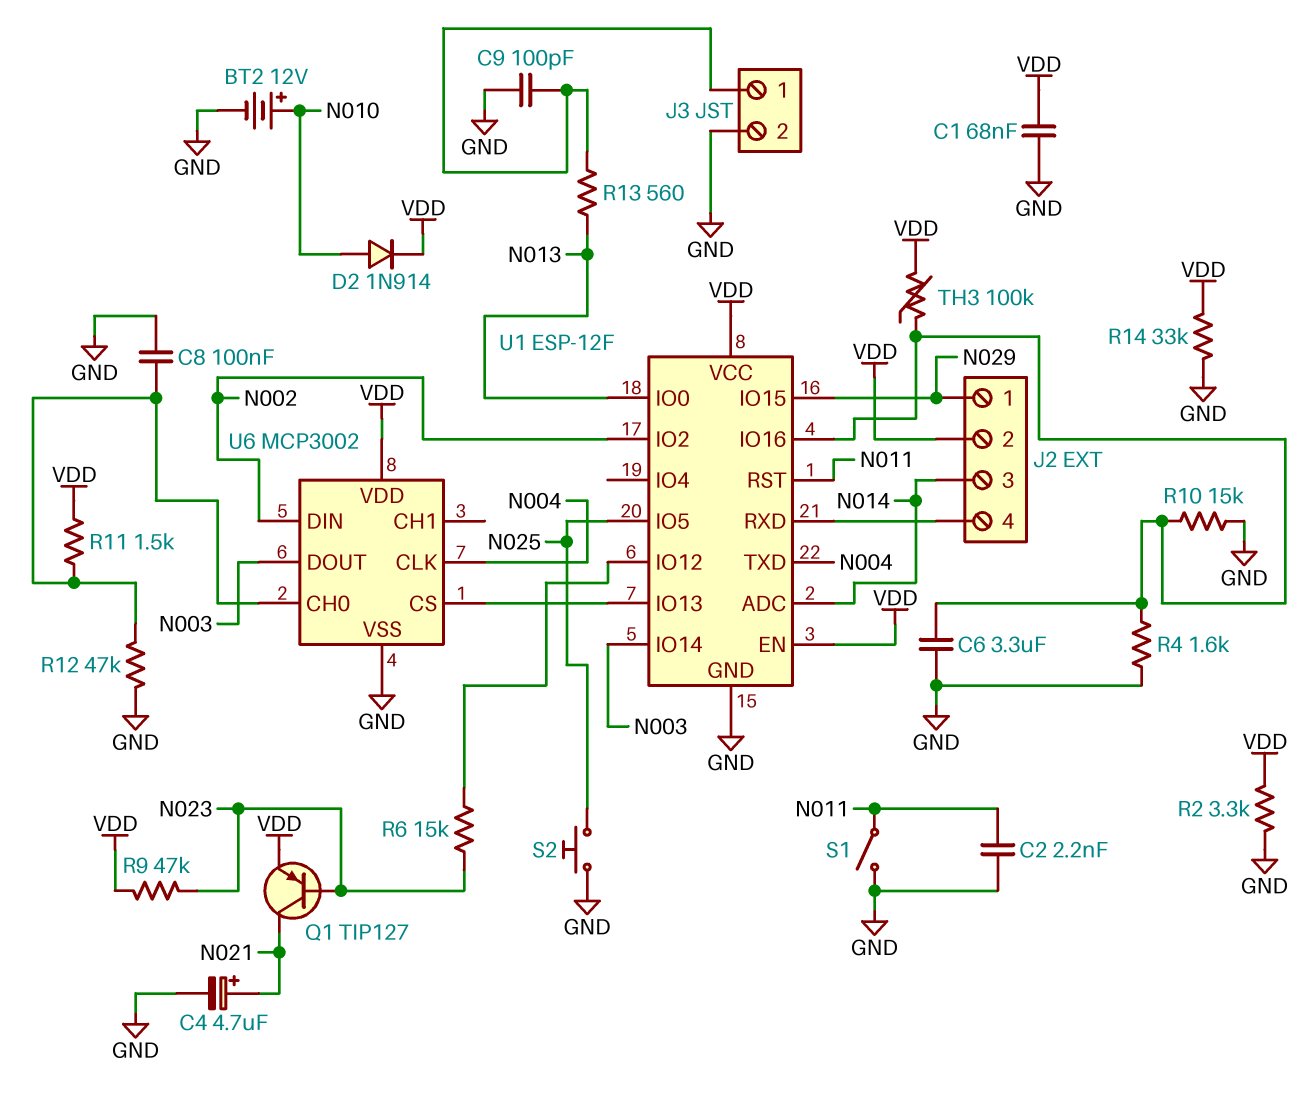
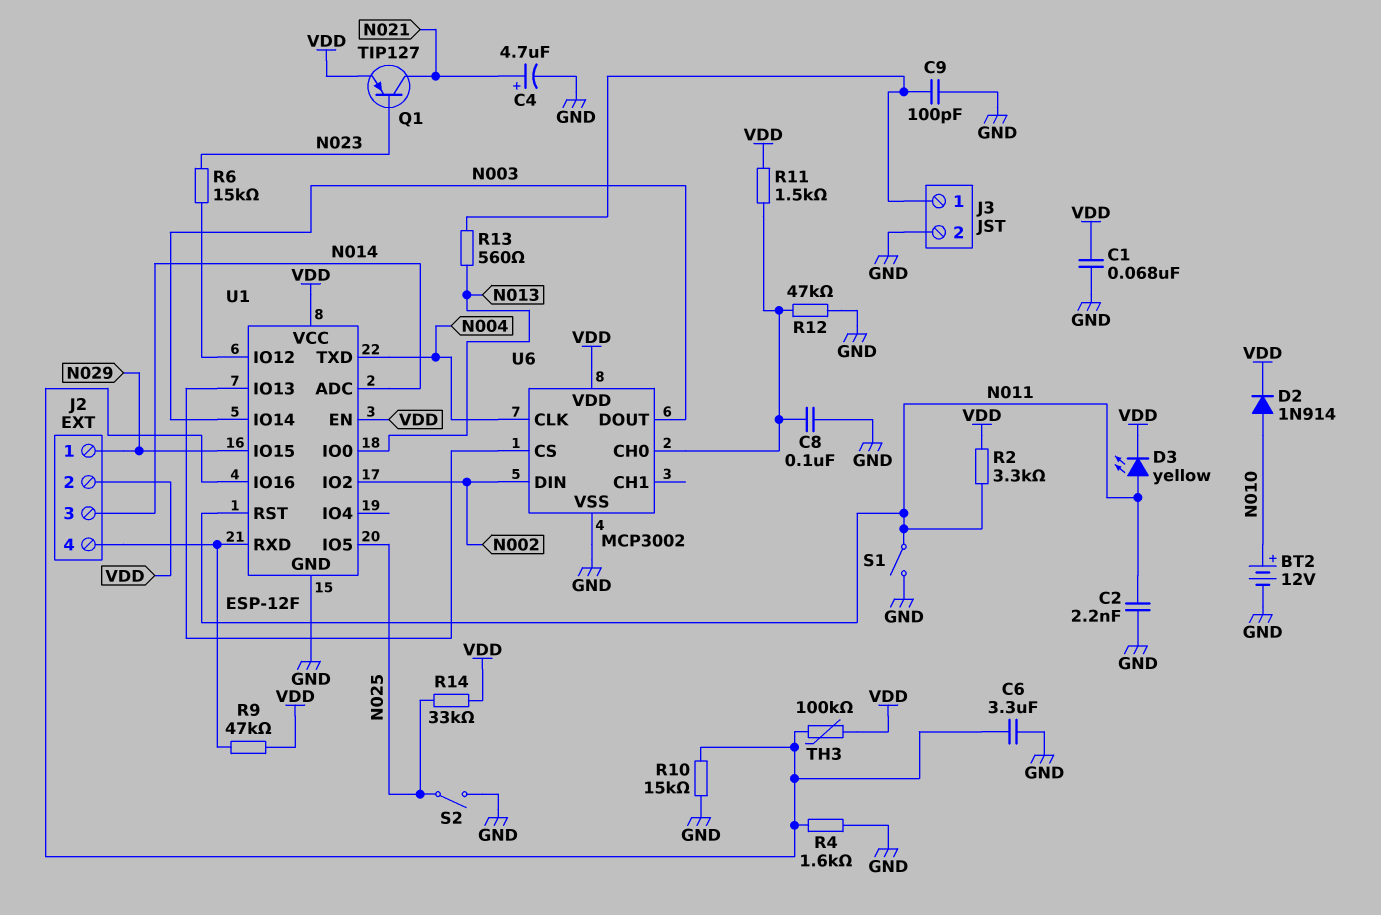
D3: none -> LED yellow (A N011, K VDD)
R2: 3.3k (GND, VDD) -> 3.3k (N011, VDD)
R9: 47k (N023, VDD) -> 47k (J2/4, VDD)
R14: 33k (GND, VDD) -> 33k (N025, VDD)
S2: button (GND, N025) -> switch (GND, N025)

